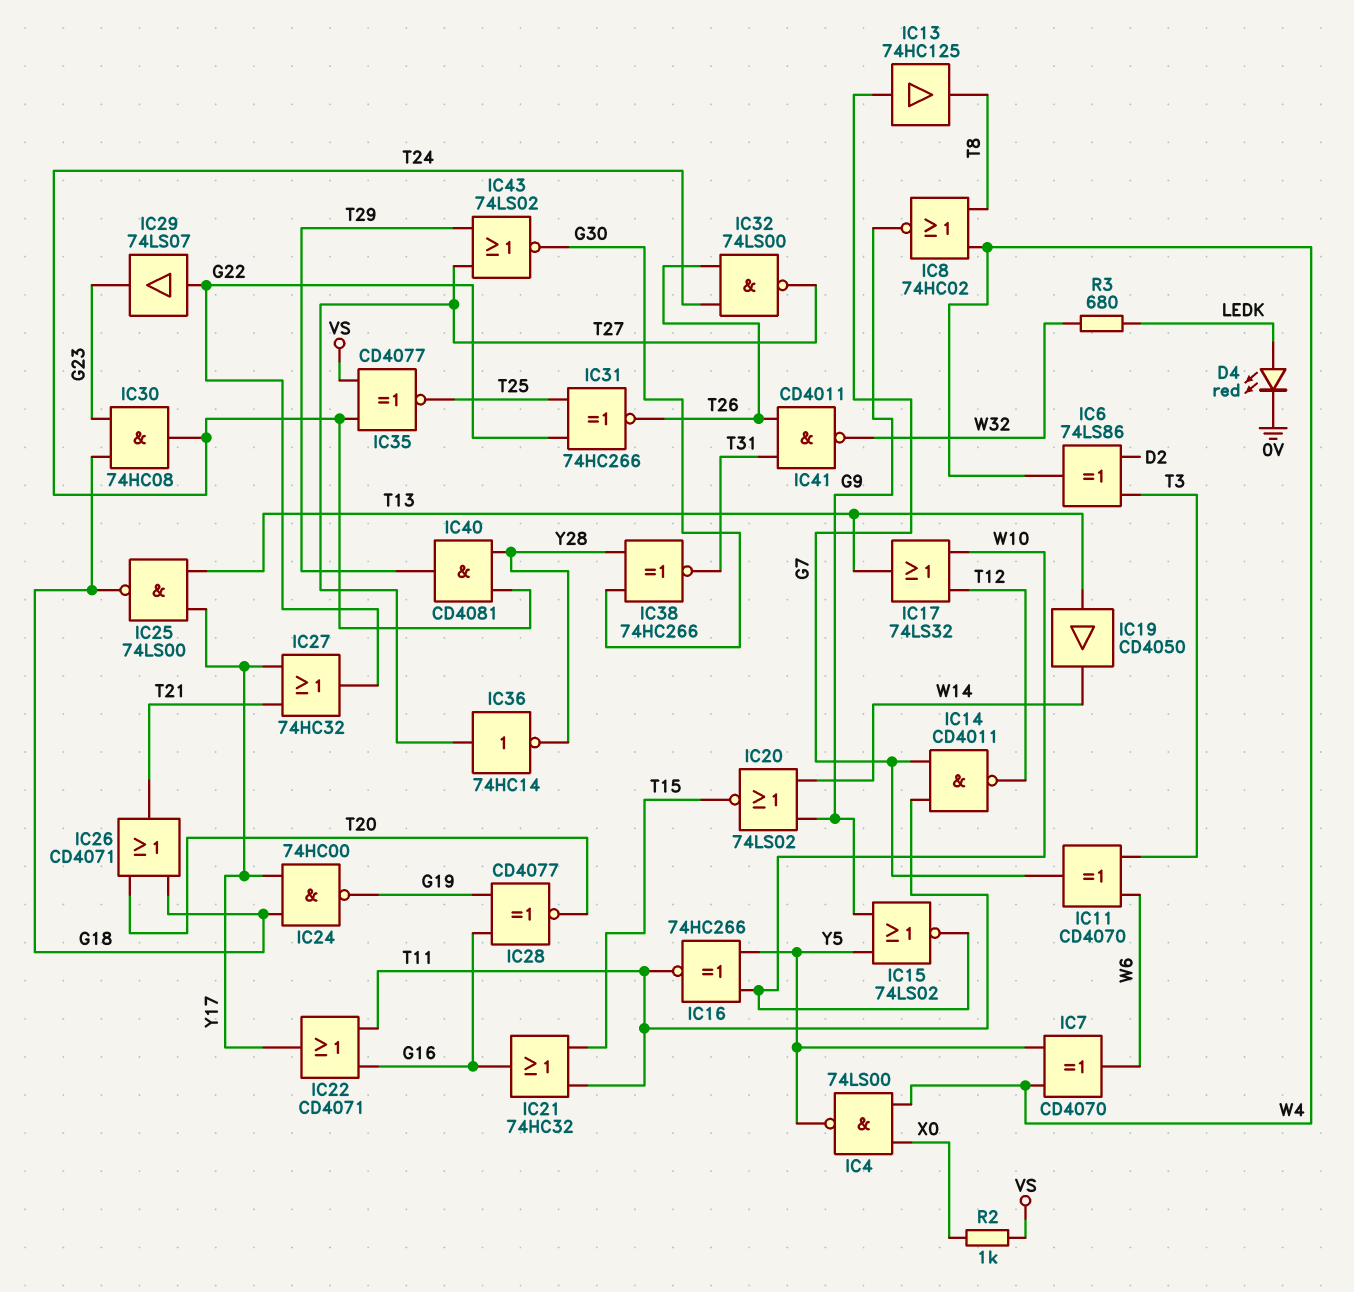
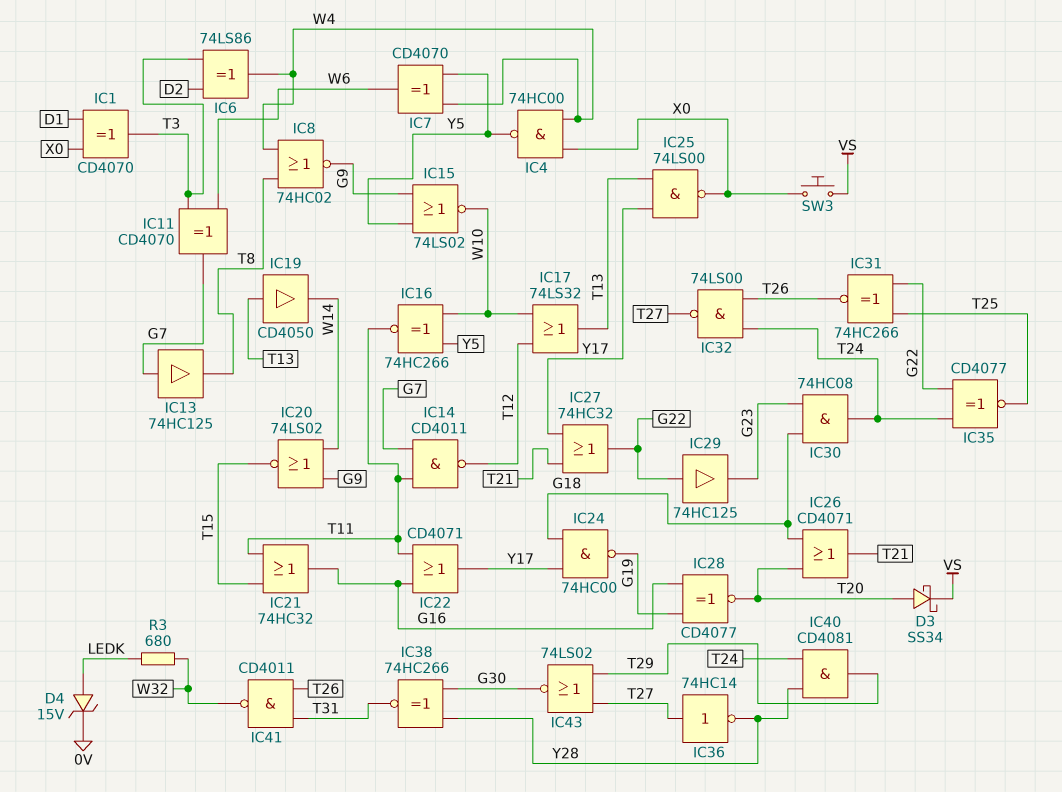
D3: none -> schottky SS34 (A T20, K VS)
D4: LED red (A LEDK, K 0V) -> zener 15V (A LEDK, K 0V)
IC1: none -> XOR CD4070 (in D1, in X0, out T3)
IC4: NAND 74LS00 (in W4, in X0, out Y5) -> NAND 74HC00 (in W4, in X0, out Y5)
IC25: NAND 74LS00 (in T13, in Y17, out G18) -> NAND 74LS00 (in T13, in Y17, out X0)
IC29: buffer 74LS07 (in G22, out G23) -> buffer 74HC125 (in G22, out G23)
IC35: XNOR CD4077 (in T24, in VS, out T25) -> XNOR CD4077 (in G22, in T24, out T25)
R2: 1k (VS, X0) -> none
SW3: none -> button (VS, X0)

